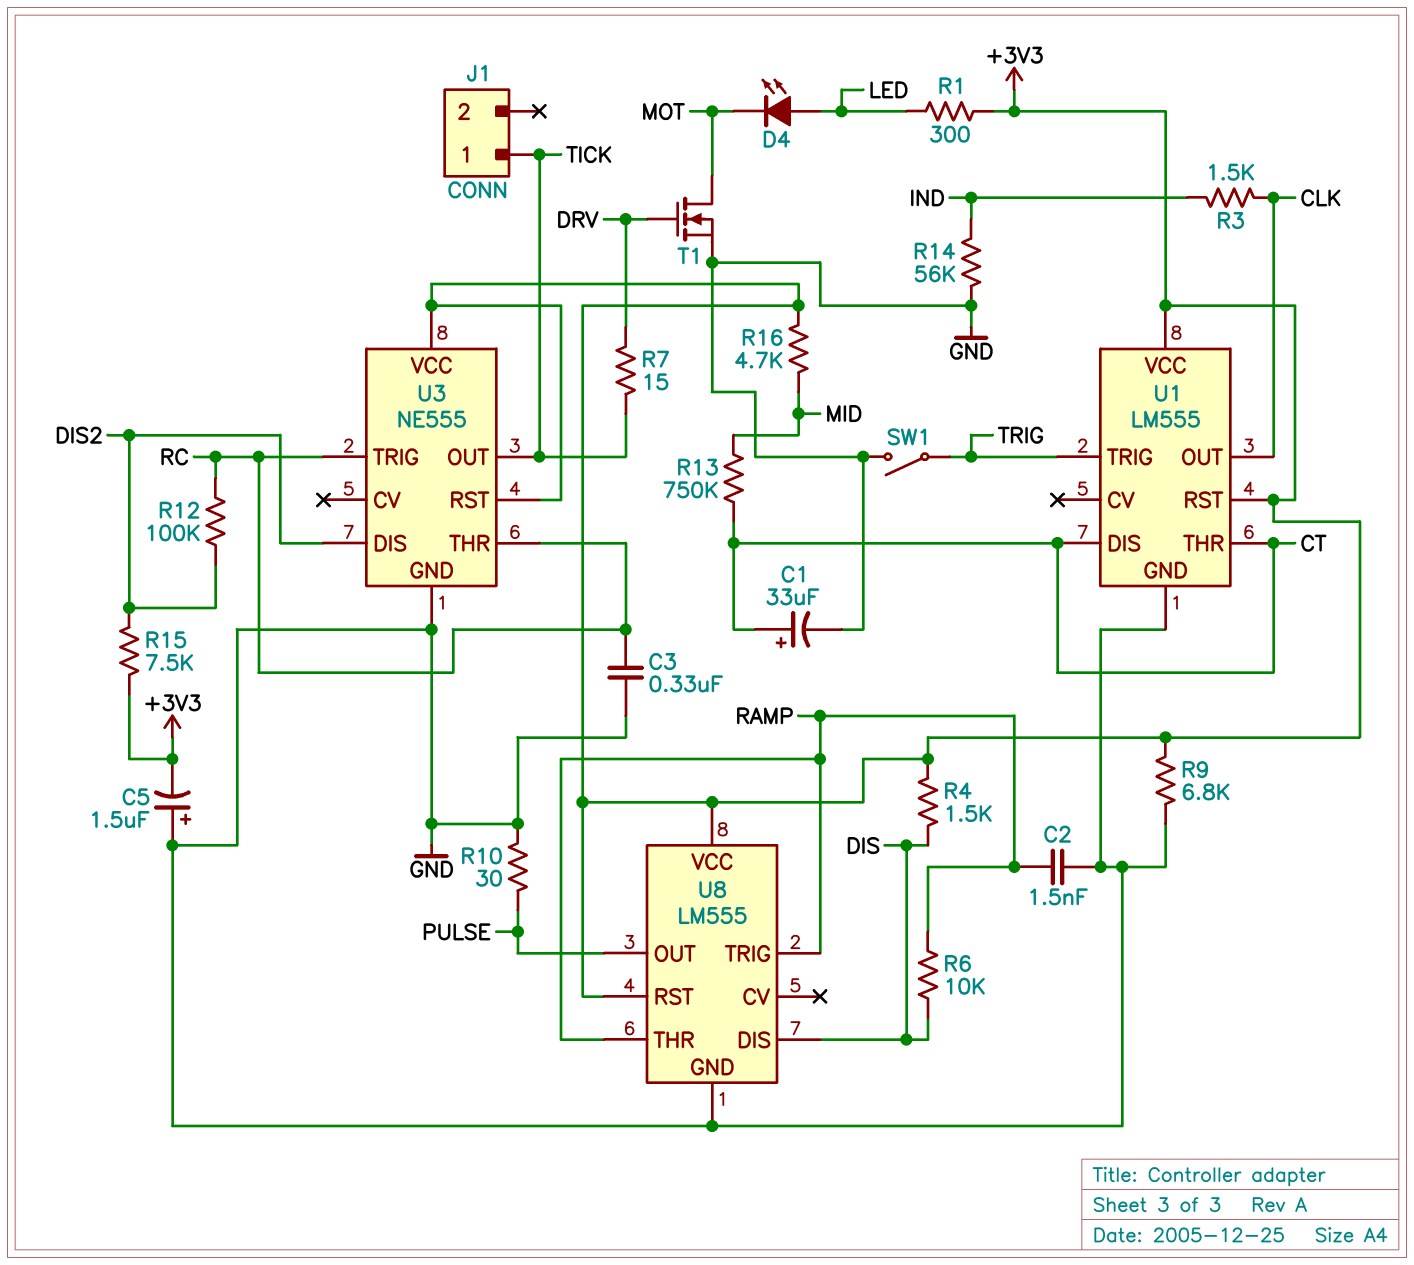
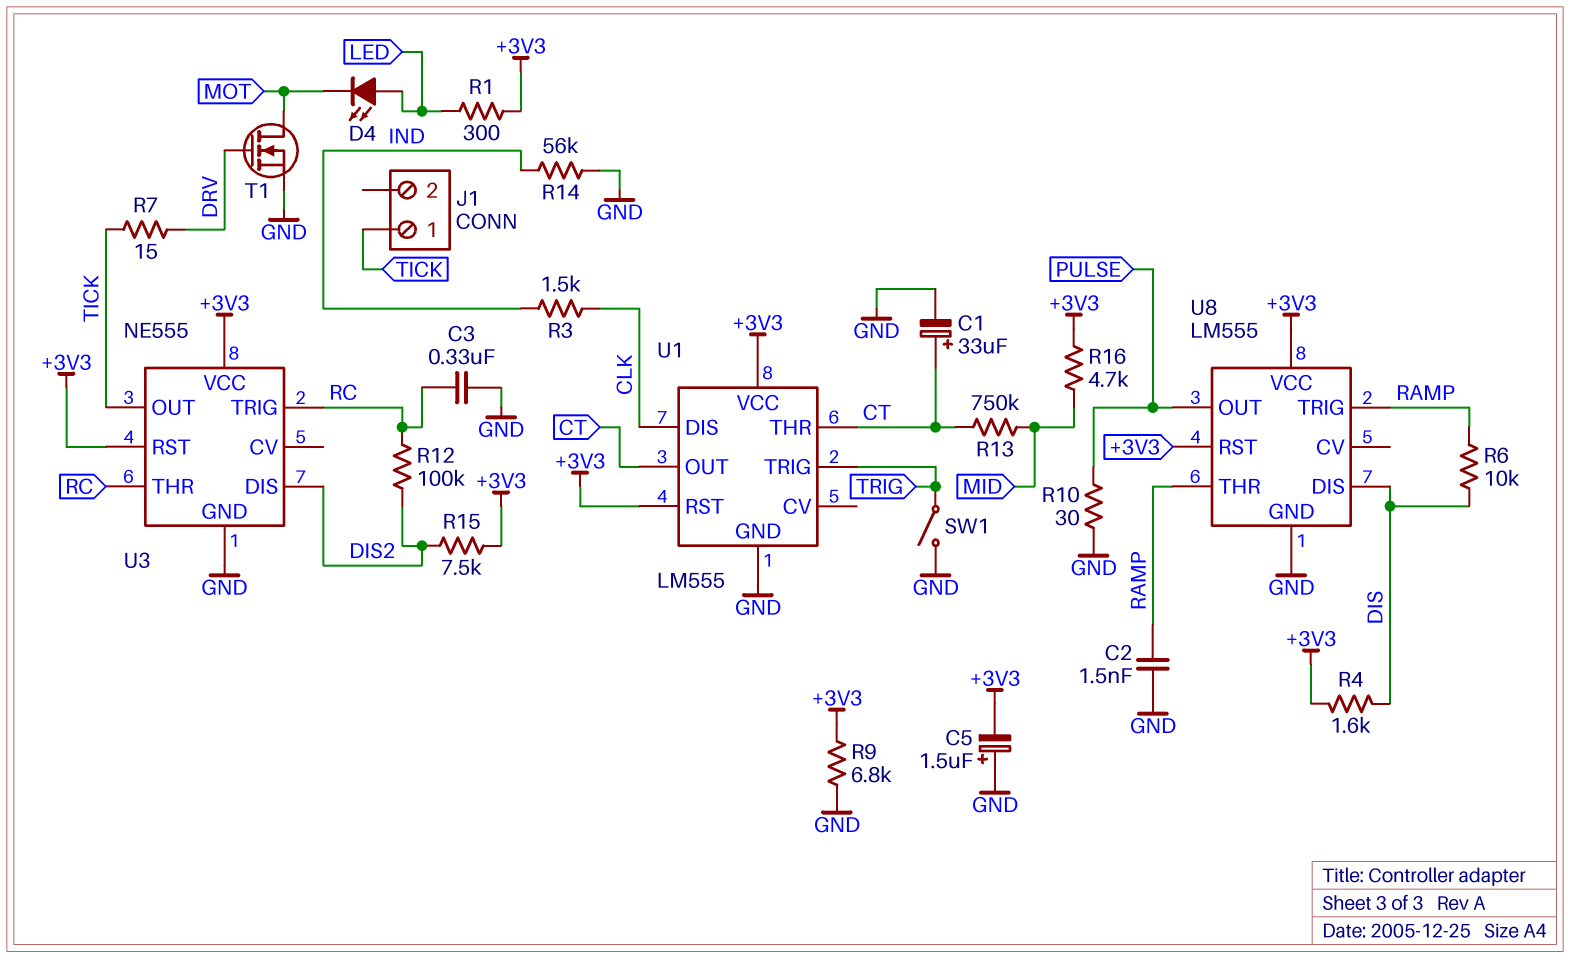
R4: 1.5k (+3V3, DIS) -> 1.6k (+3V3, DIS)
U1 pin DIS: CT -> CLK
U1 pin OUT: CLK -> CT

